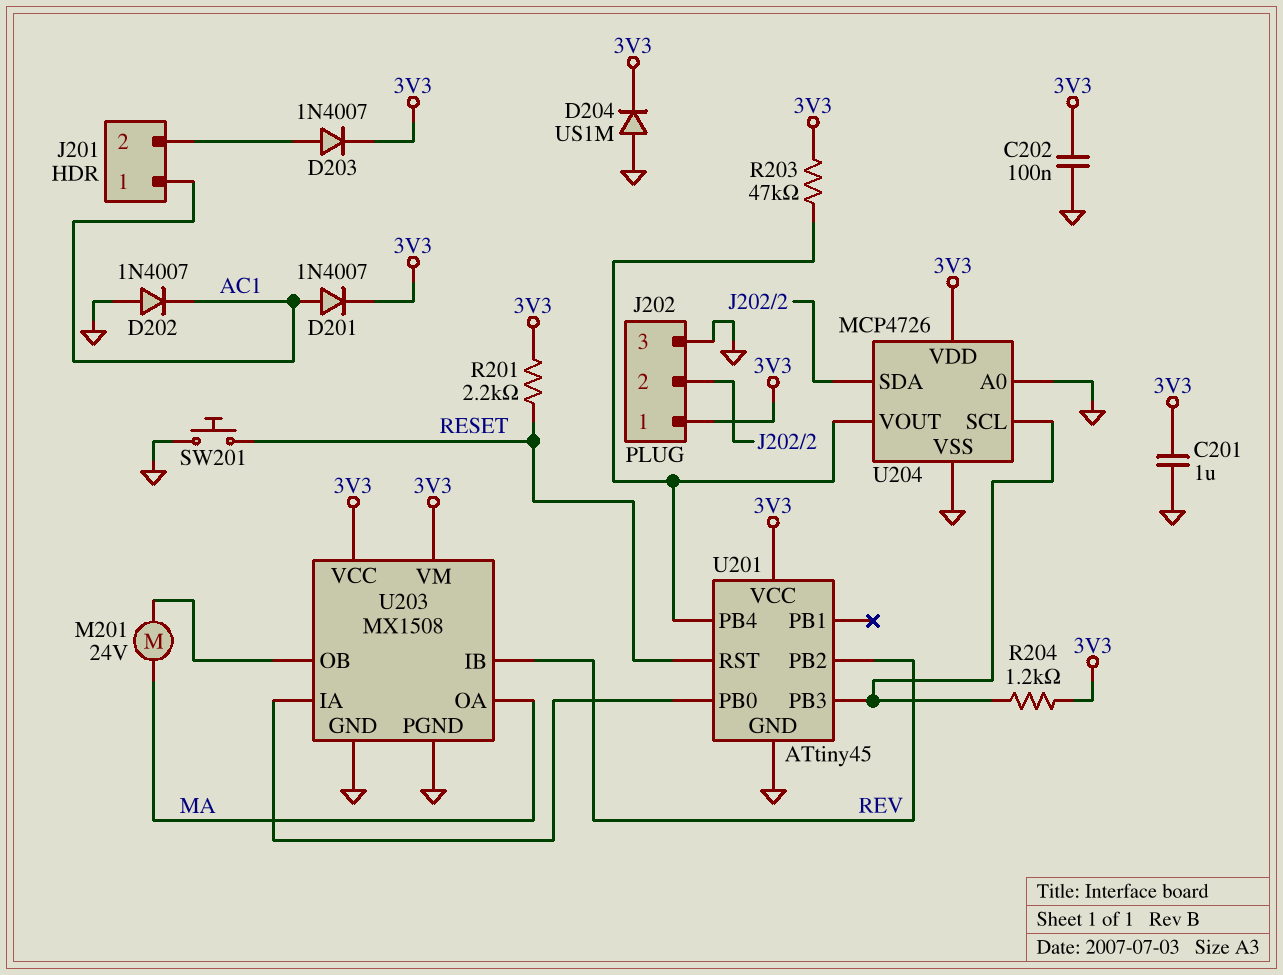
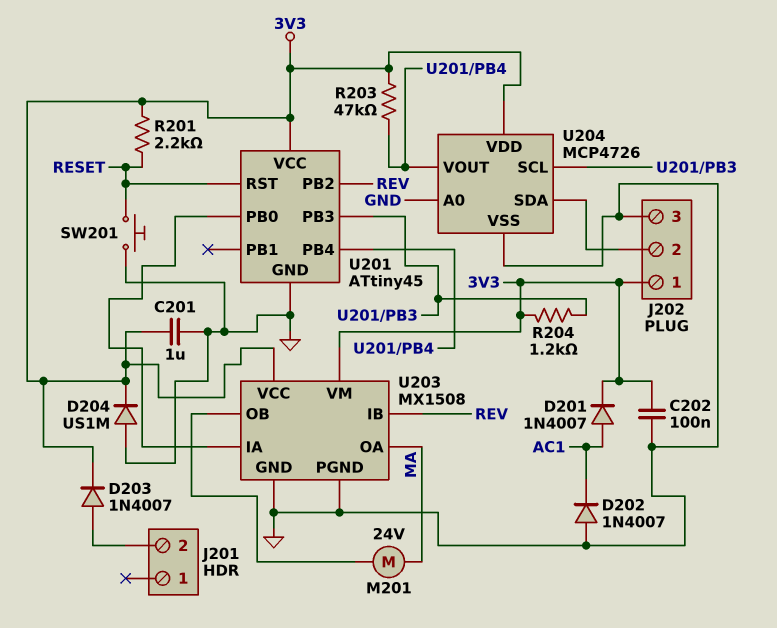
J201 pin 1: AC1 -> none

